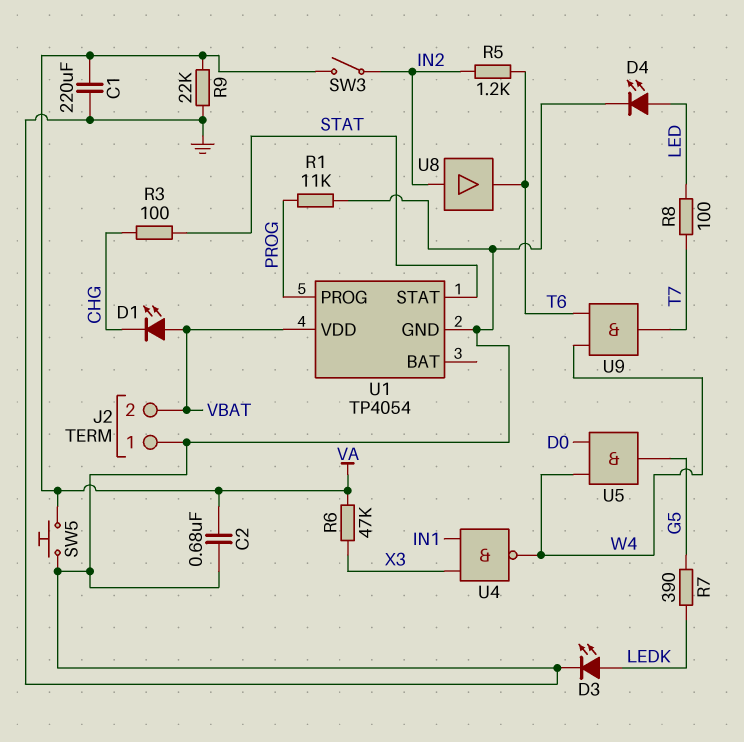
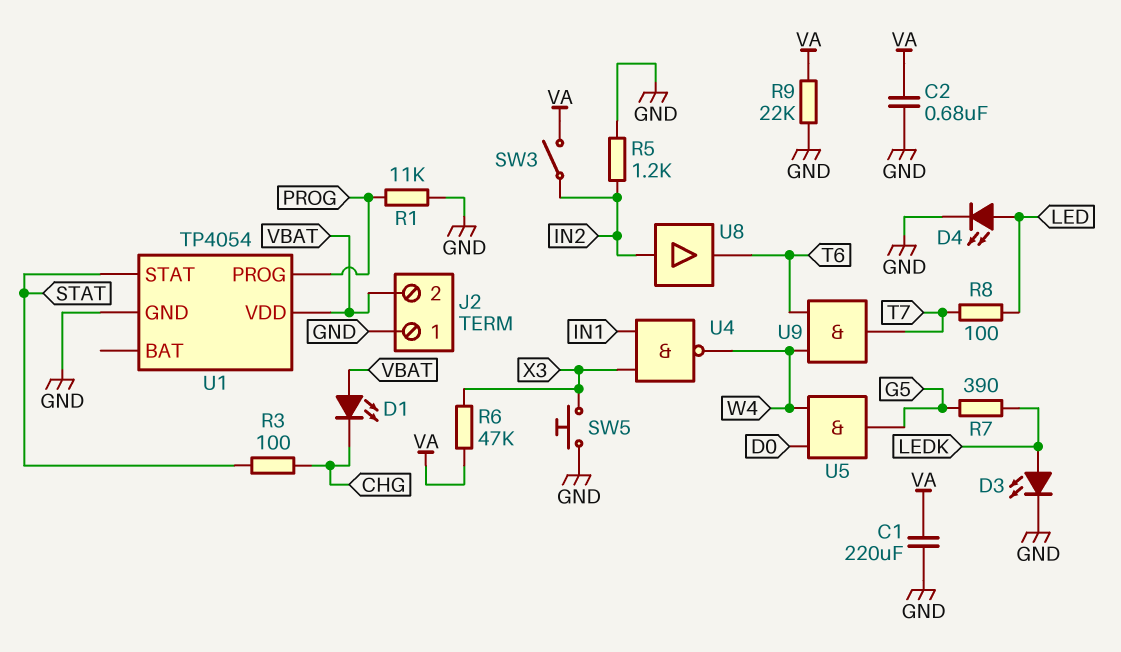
R5: 1.2k (IN2, T6) -> 1.2k (GND, IN2)
SW5: button (GND, VA) -> button (GND, X3)

